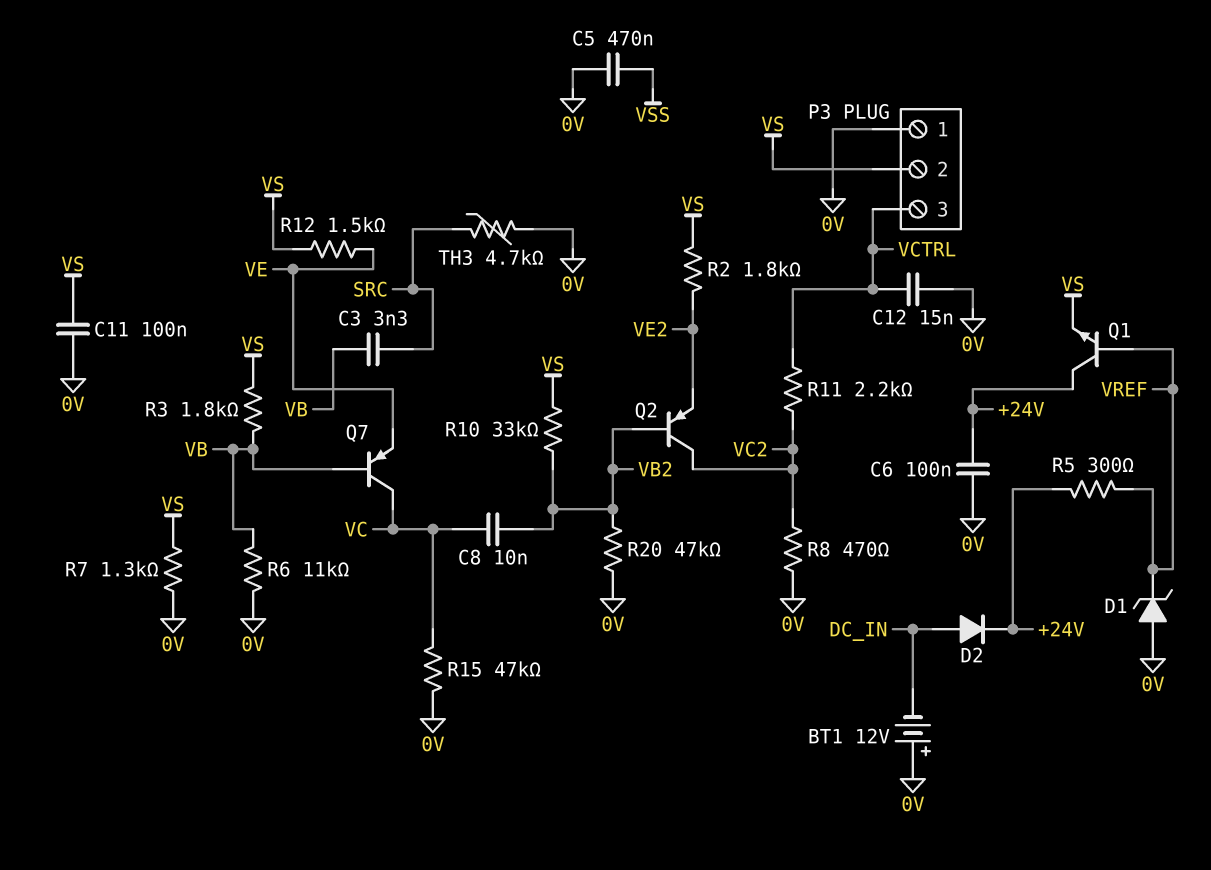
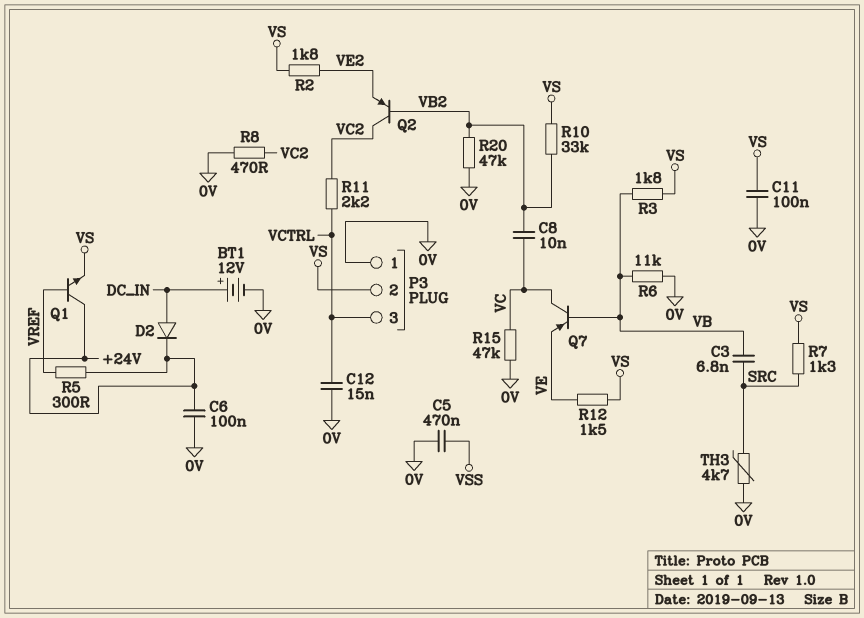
BT1: 12V (plus 0V, minus DC_IN) -> 12V (plus DC_IN, minus 0V)
C3: 3.3nF (SRC, VB) -> 6.8nF (SRC, VB)
D1: zener (A 0V, K VREF) -> none
R7: 1.3k (0V, VS) -> 1.3k (SRC, VS)

